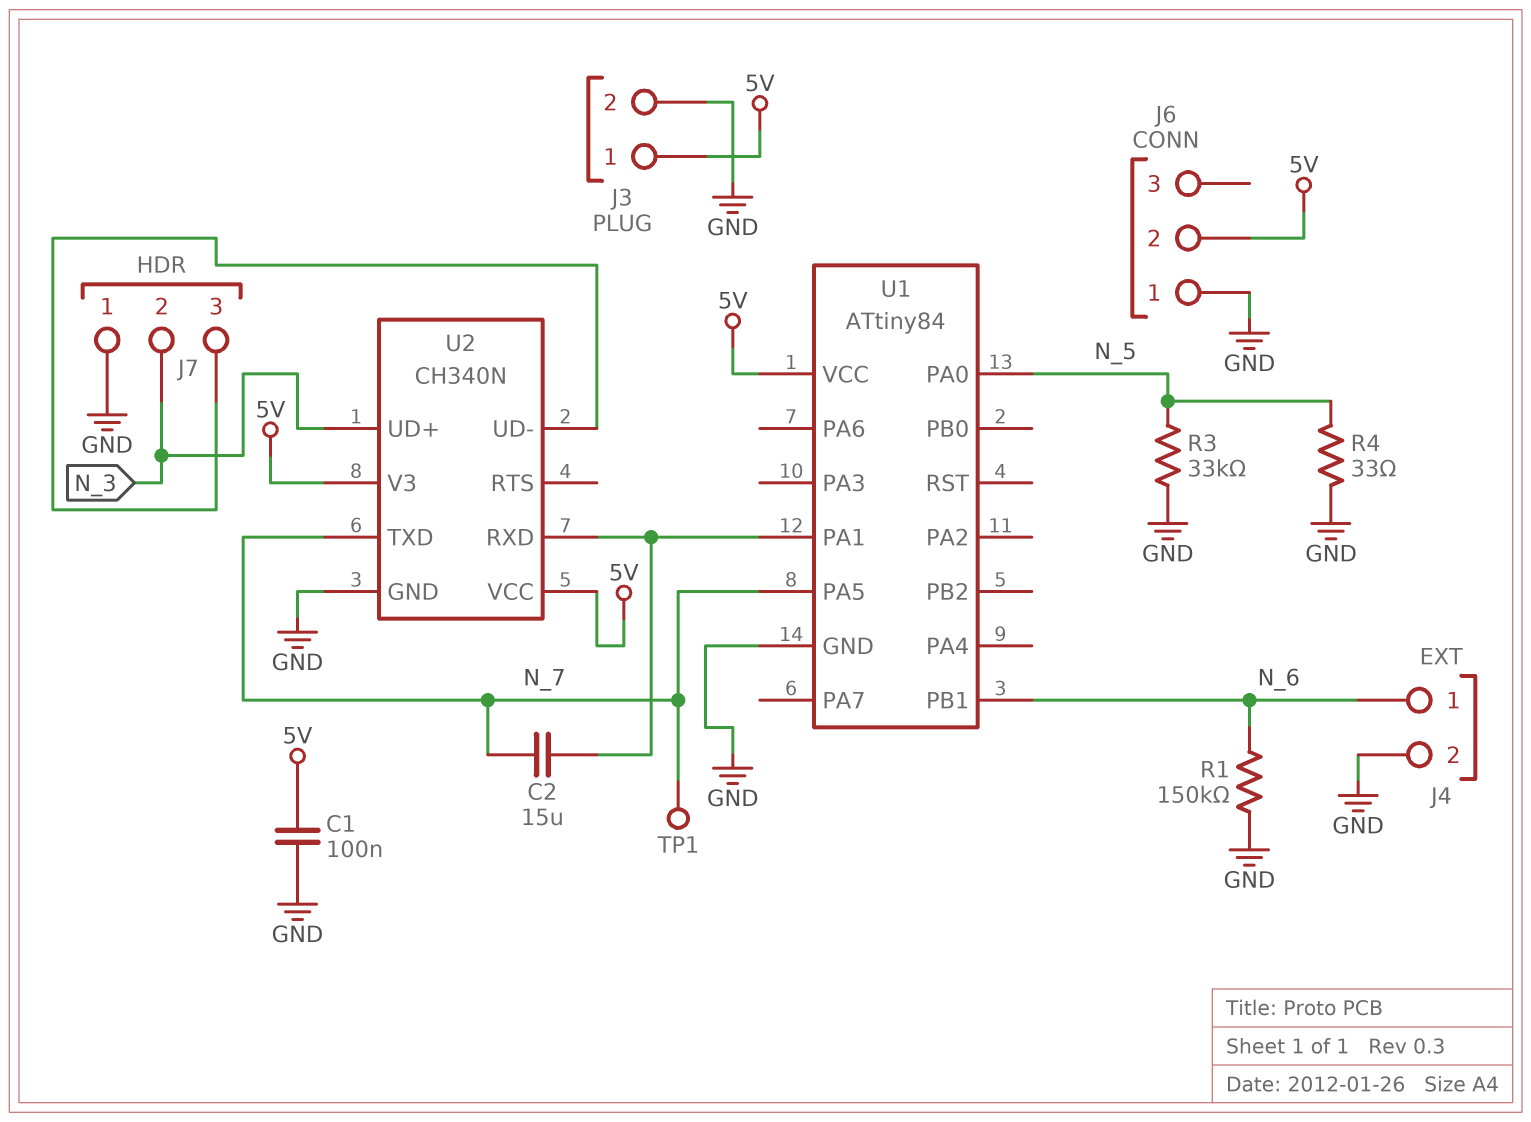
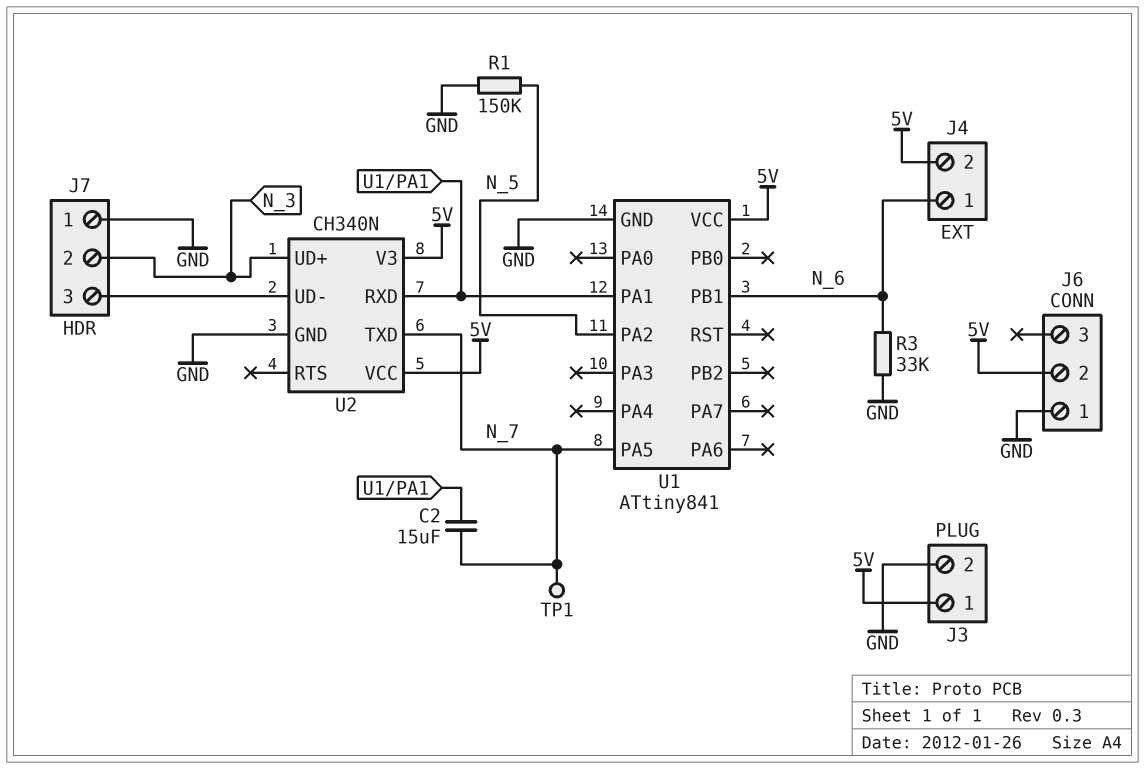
C1: 100nF (5V, GND) -> none
J4 pin 2: GND -> 5V
R1: 150k (GND, N_6) -> 150k (GND, N_5)
R3: 33k (GND, N_5) -> 33k (GND, N_6)
R4: 33 (GND, N_5) -> none
U1: ATtiny84 -> ATtiny841
U1 pin PA0: N_5 -> none
U1 pin PA2: none -> N_5

